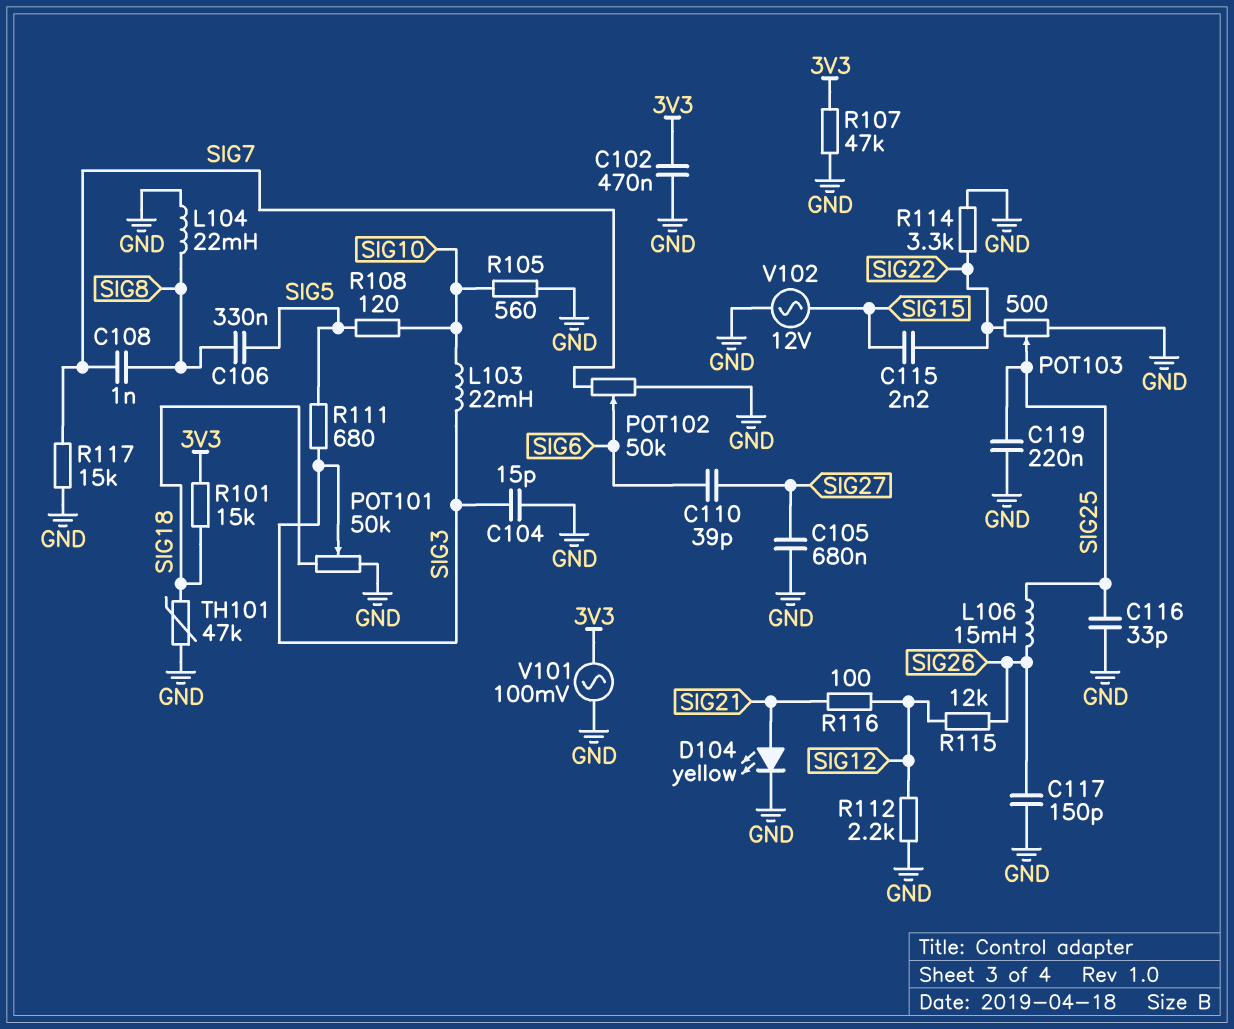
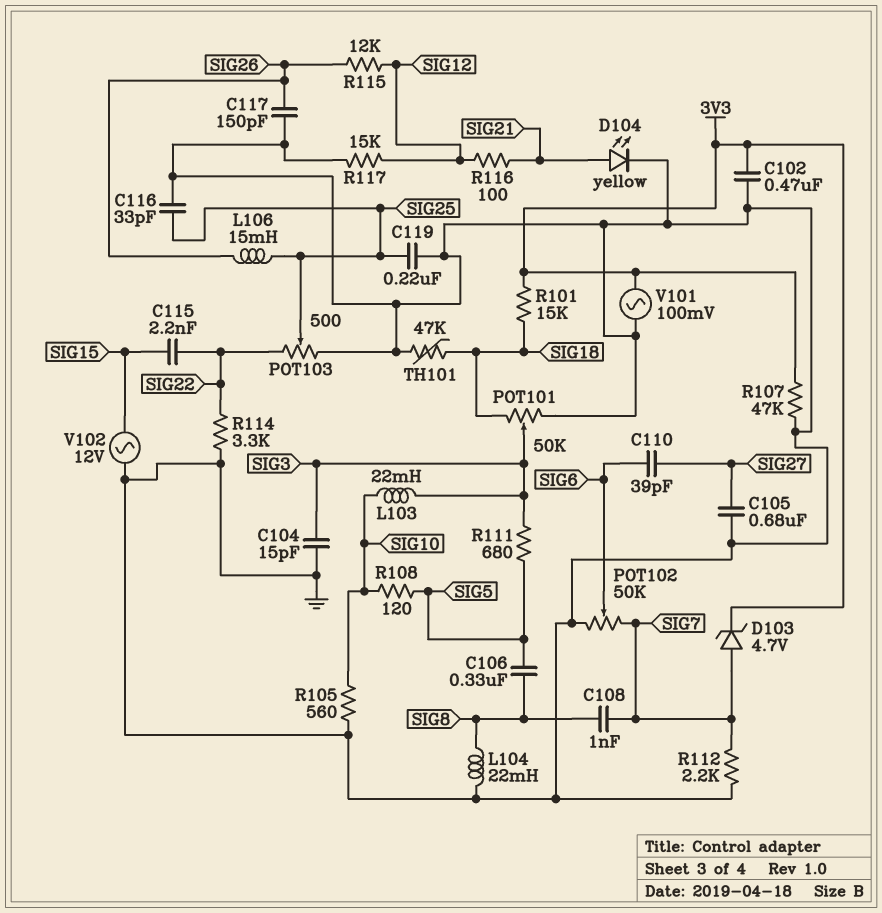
D103: none -> zener 4.7V (A SIG7, K 3V3)
R112: 2.2k (GND, SIG12) -> 2.2k (GND, SIG7)
R117: 15k (GND, SIG7) -> 15k (GND, SIG12)

